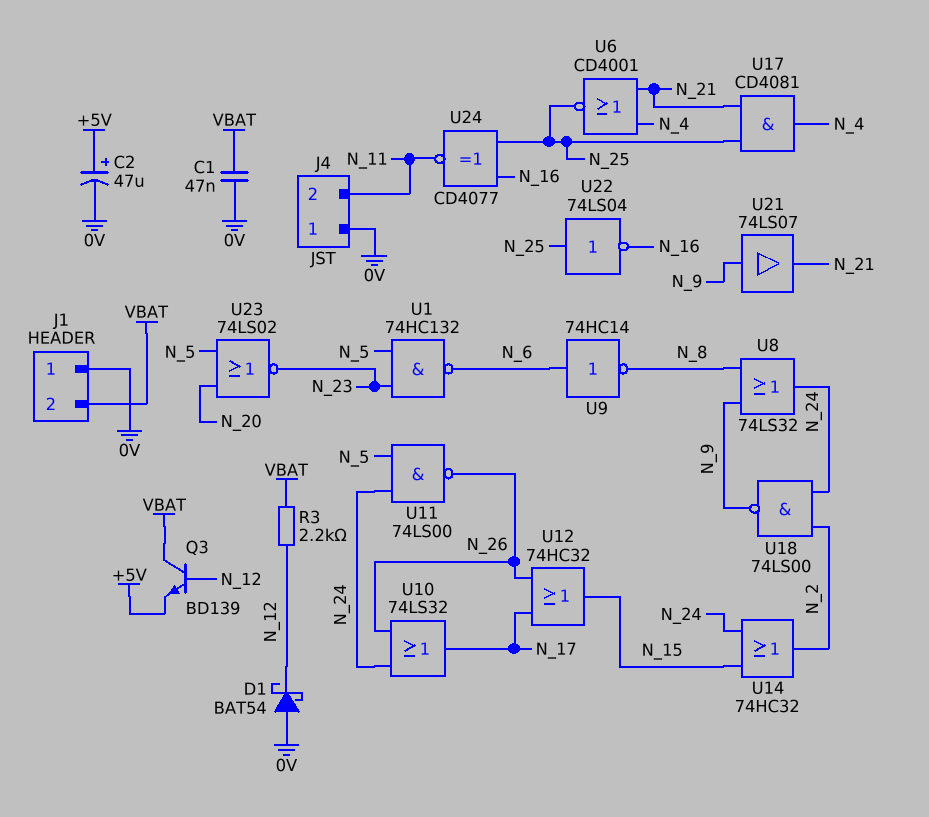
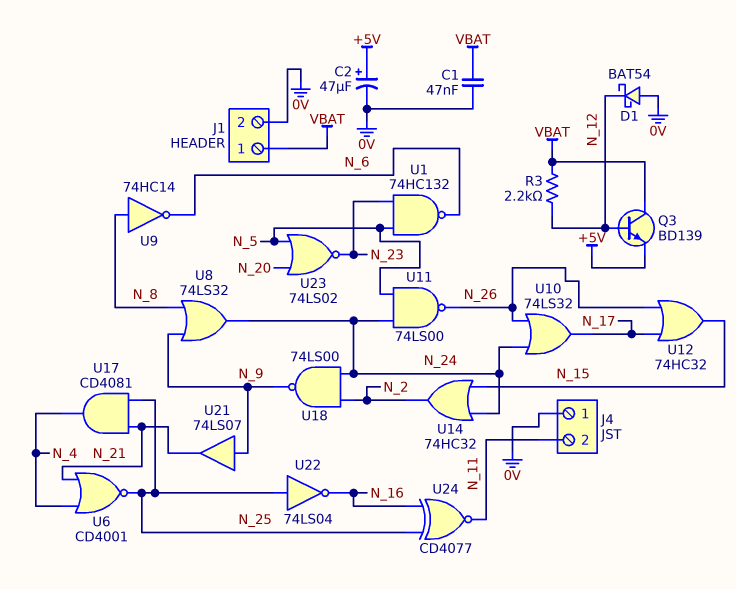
J1 pin 1: 0V -> VBAT
J1 pin 2: VBAT -> 0V
U9: NOT 74HC14 (in N_6, out N_8) -> NOT 74HC14 (in N_8, out N_6)

